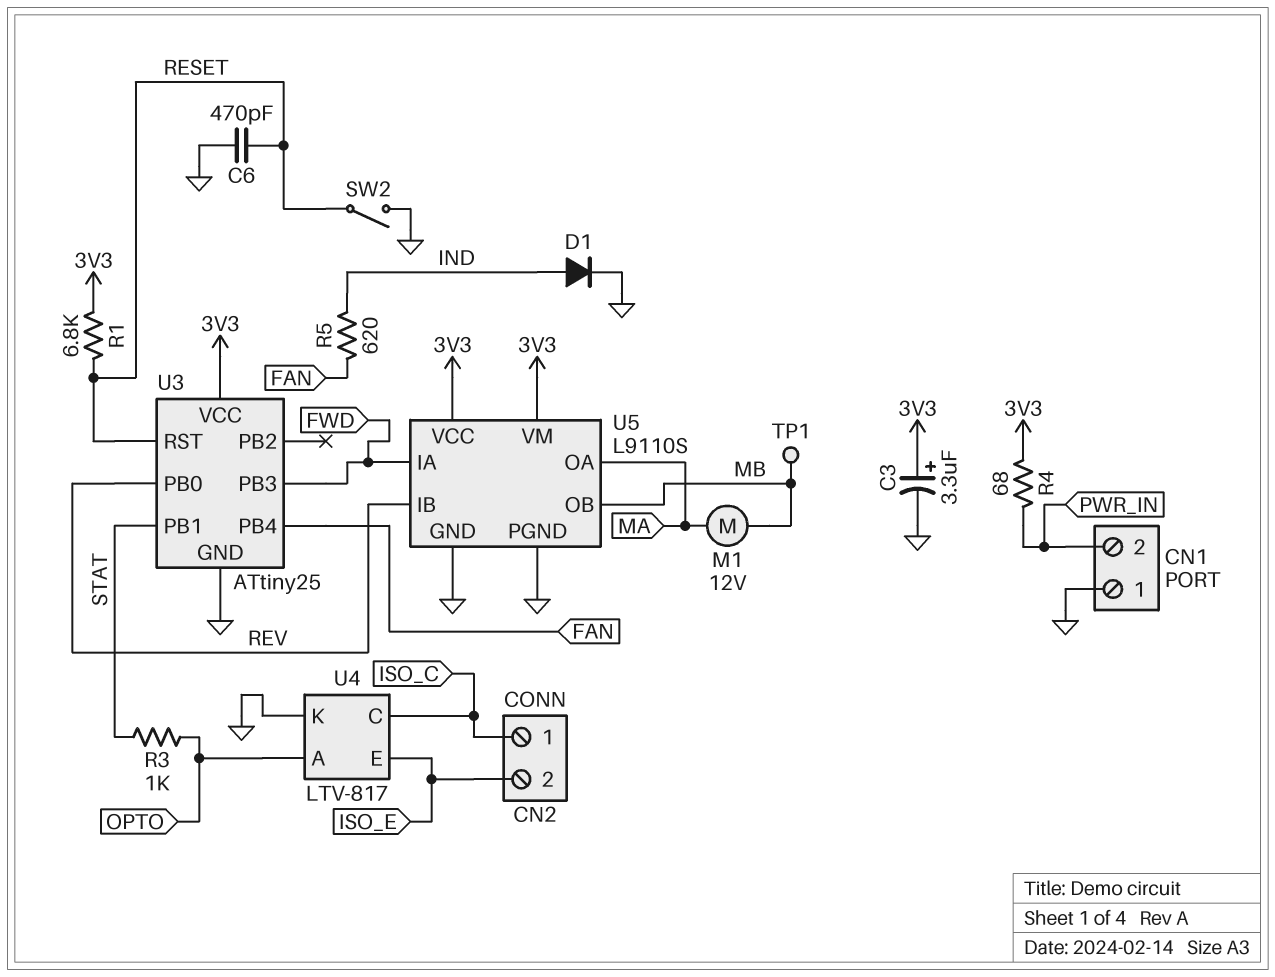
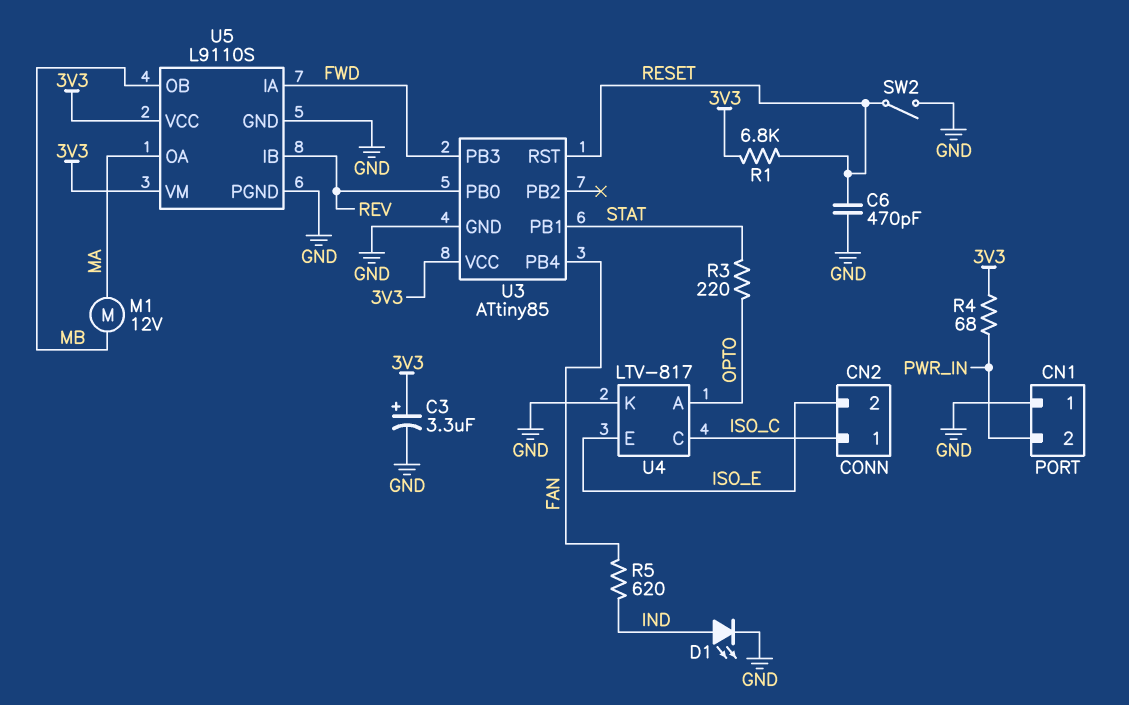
D1: diode (A IND, K GND) -> LED (A IND, K GND)
R3: 1k (OPTO, STAT) -> 220 (OPTO, STAT)
TP1: test point (MB) -> none
U3: ATtiny25 -> ATtiny85

